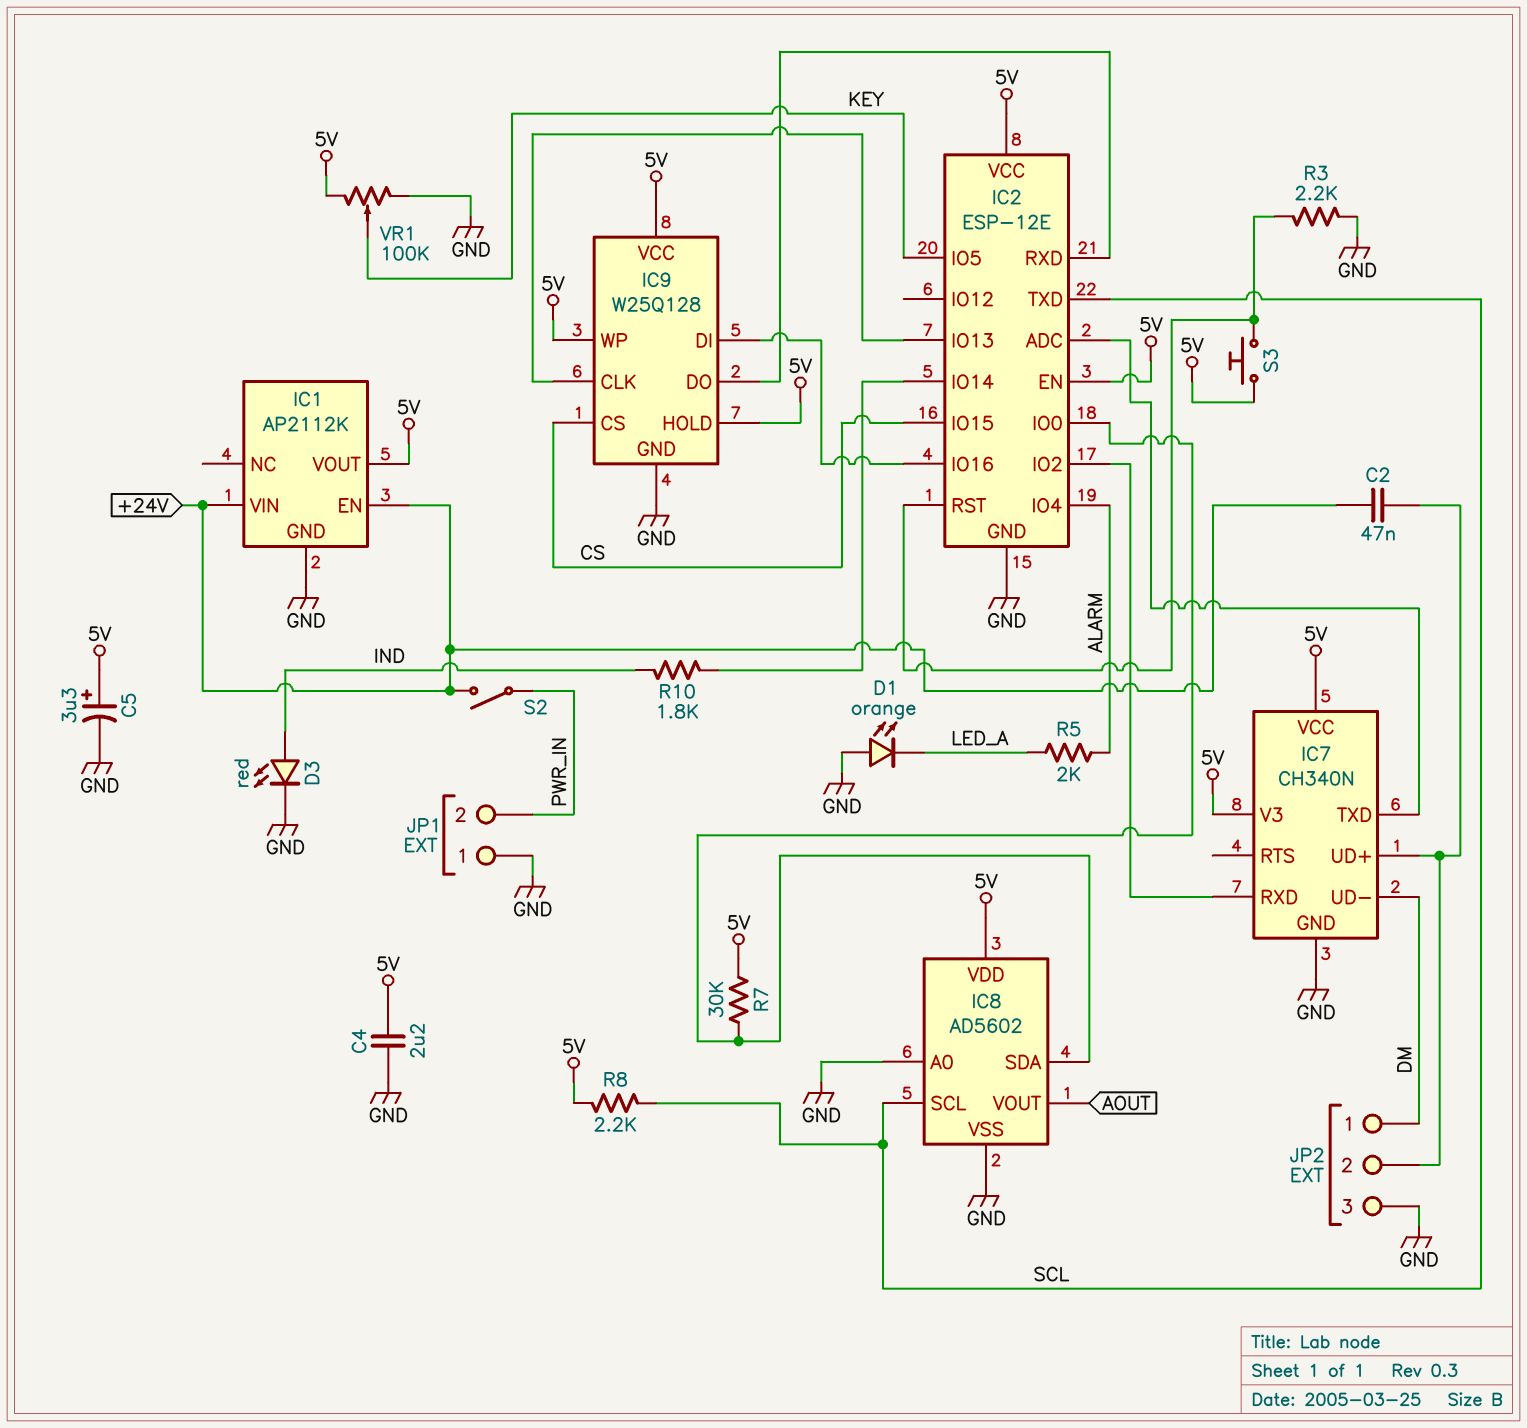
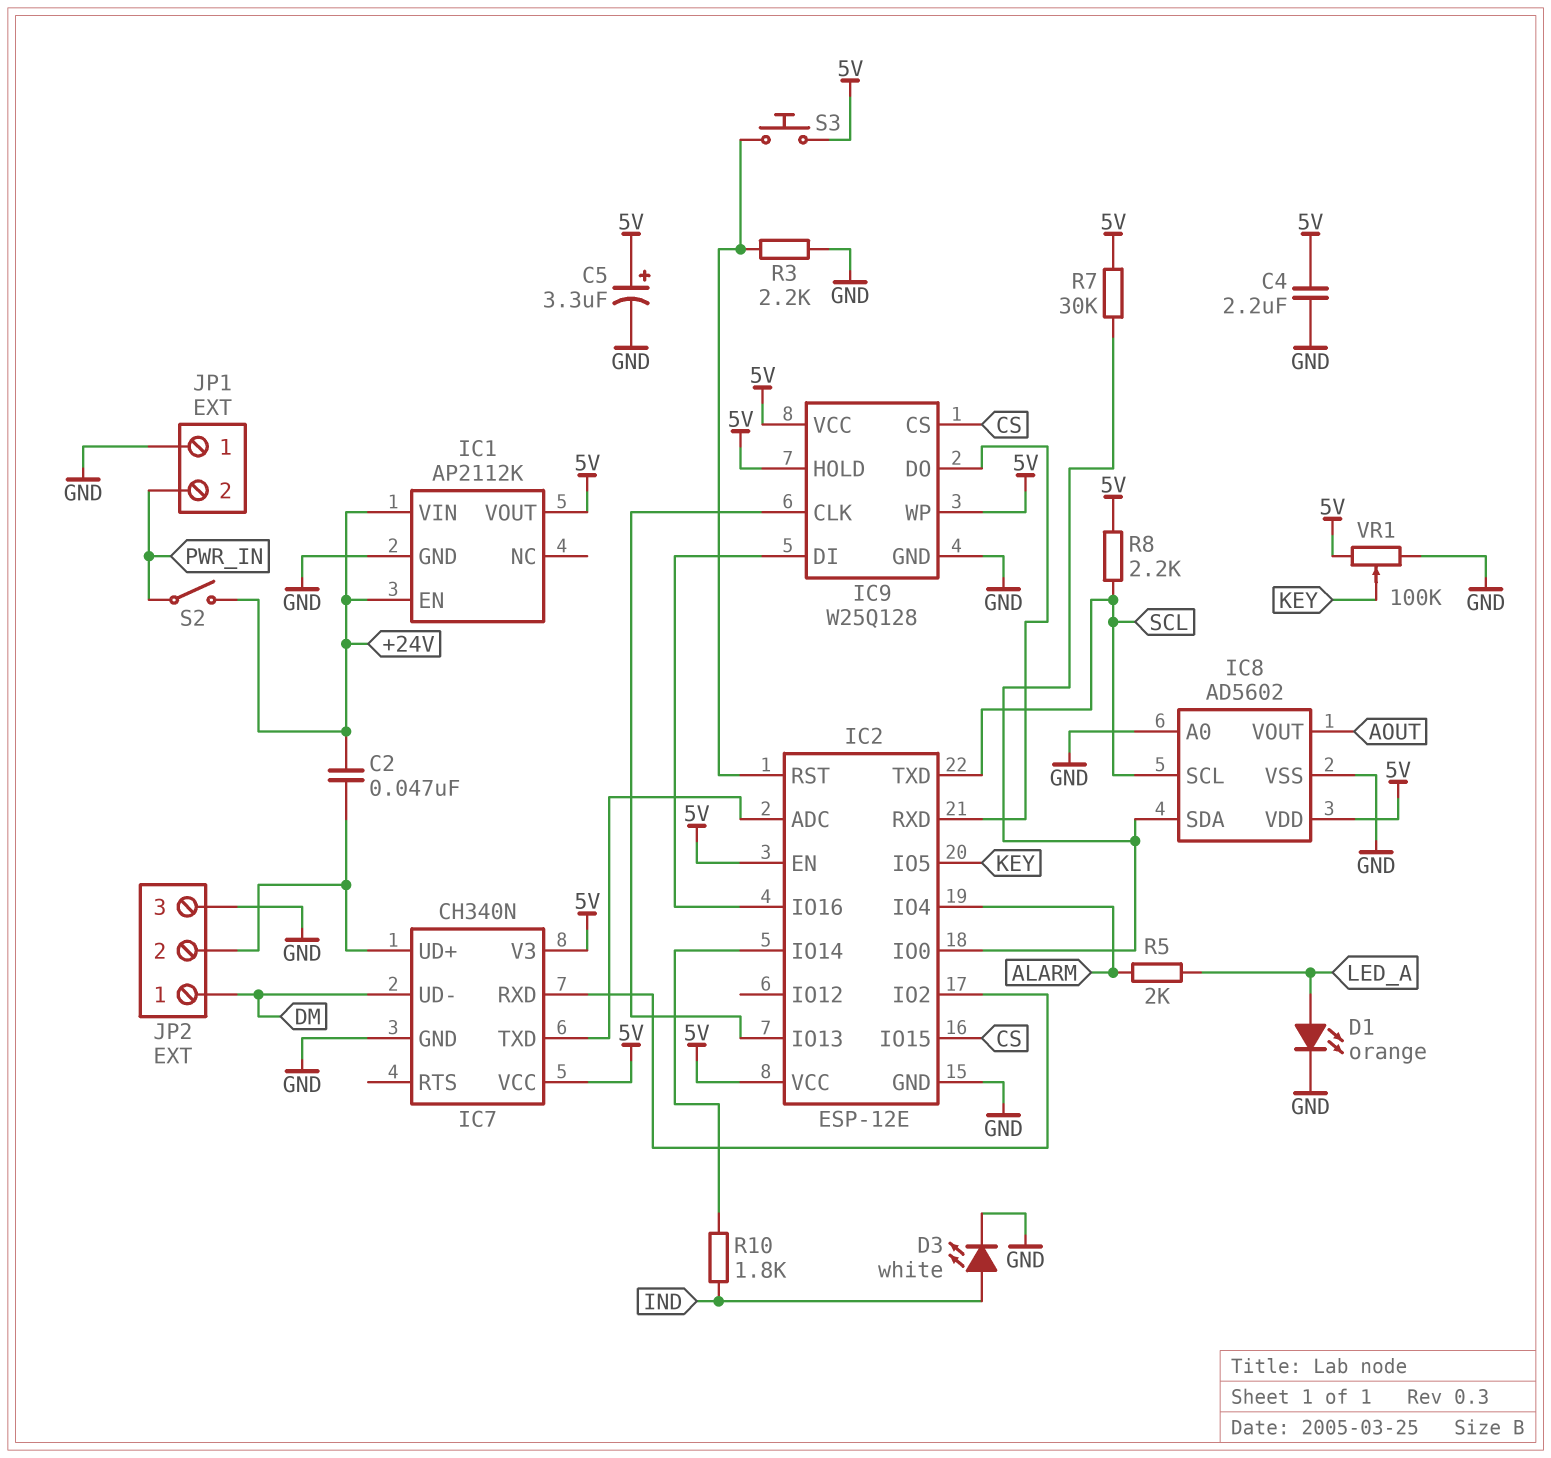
D1: LED orange (A GND, K LED_A) -> LED orange (A LED_A, K GND)
D3: LED red (A IND, K GND) -> LED white (A IND, K GND)

